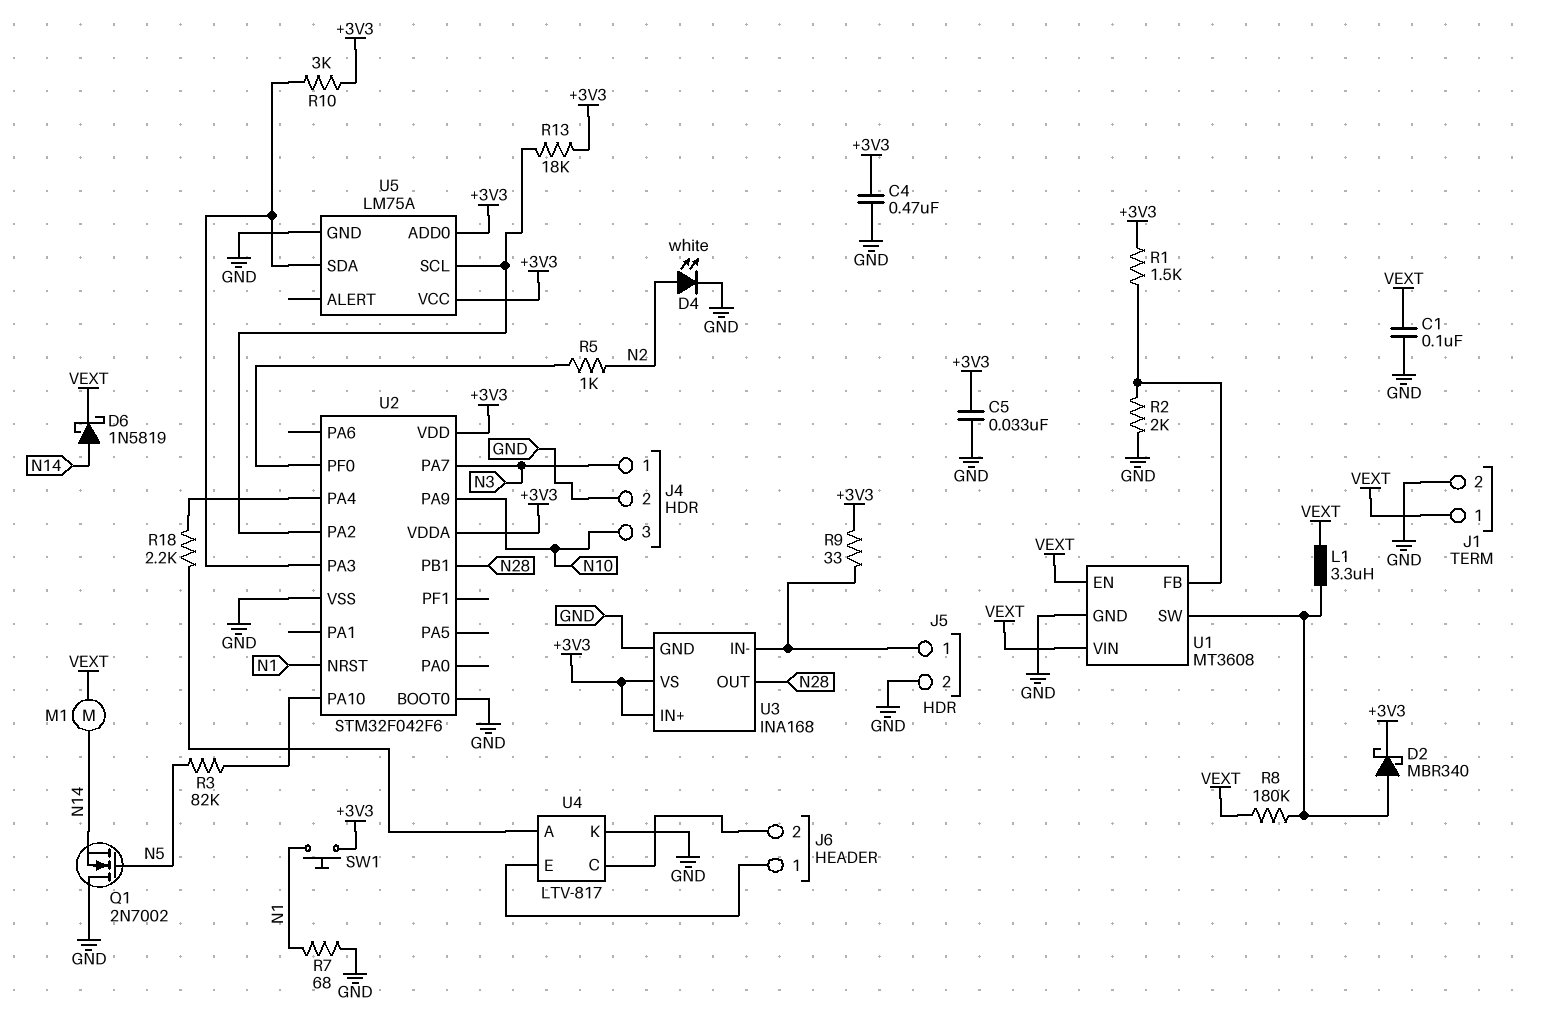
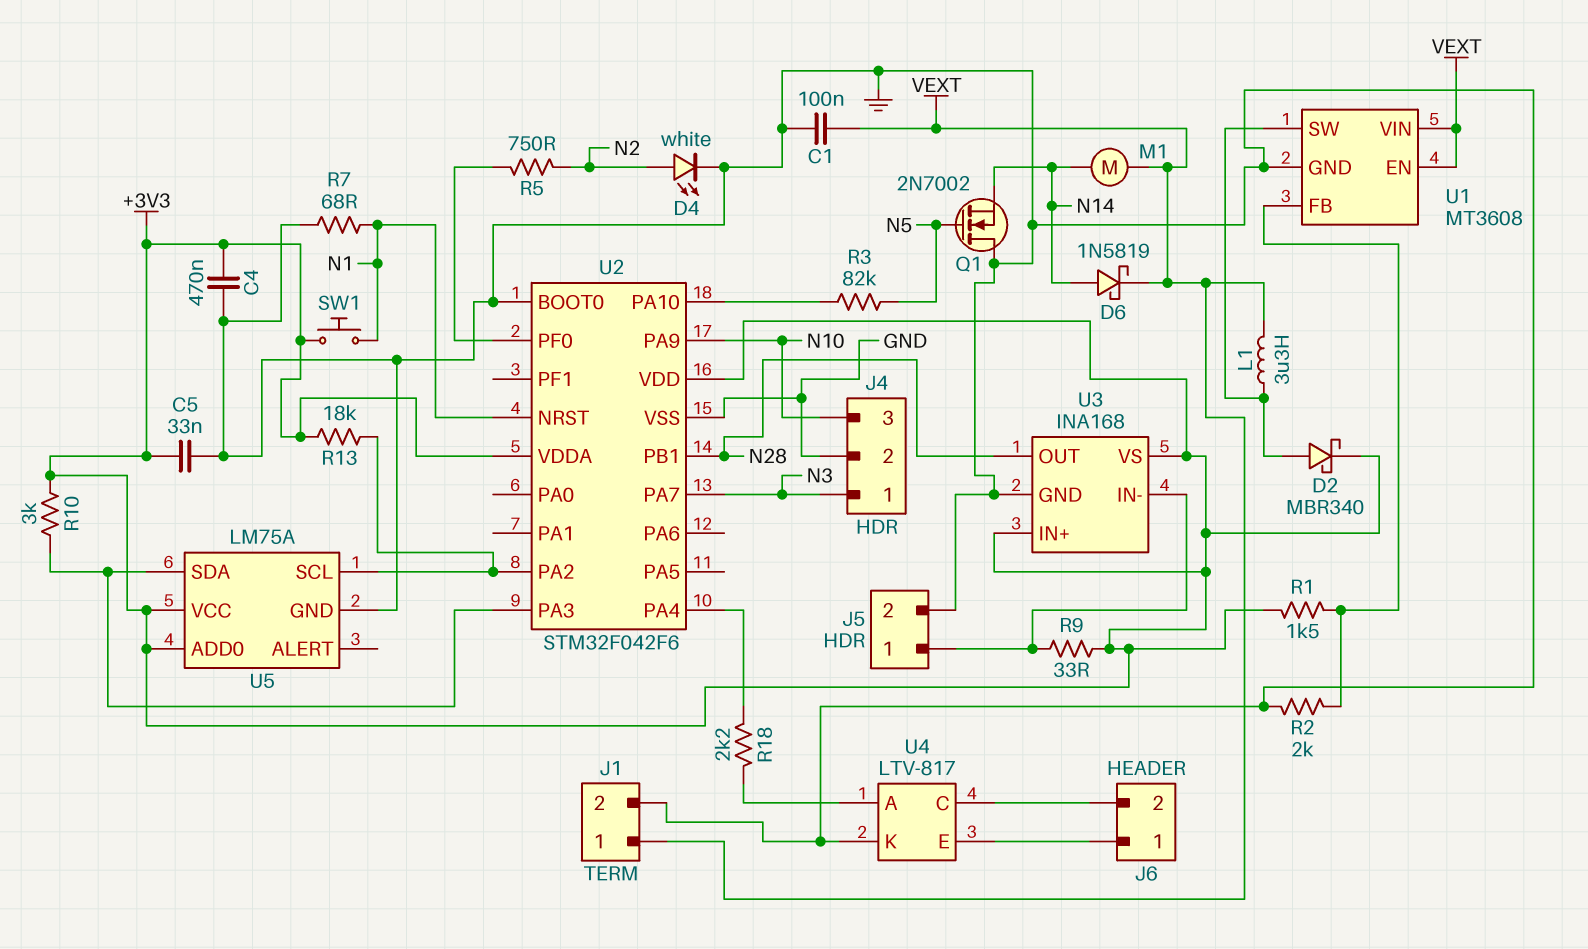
R5: 1k (N2, U2/PF0) -> 750 (N2, U2/PF0)
R8: 180k (U1/SW, VEXT) -> none

